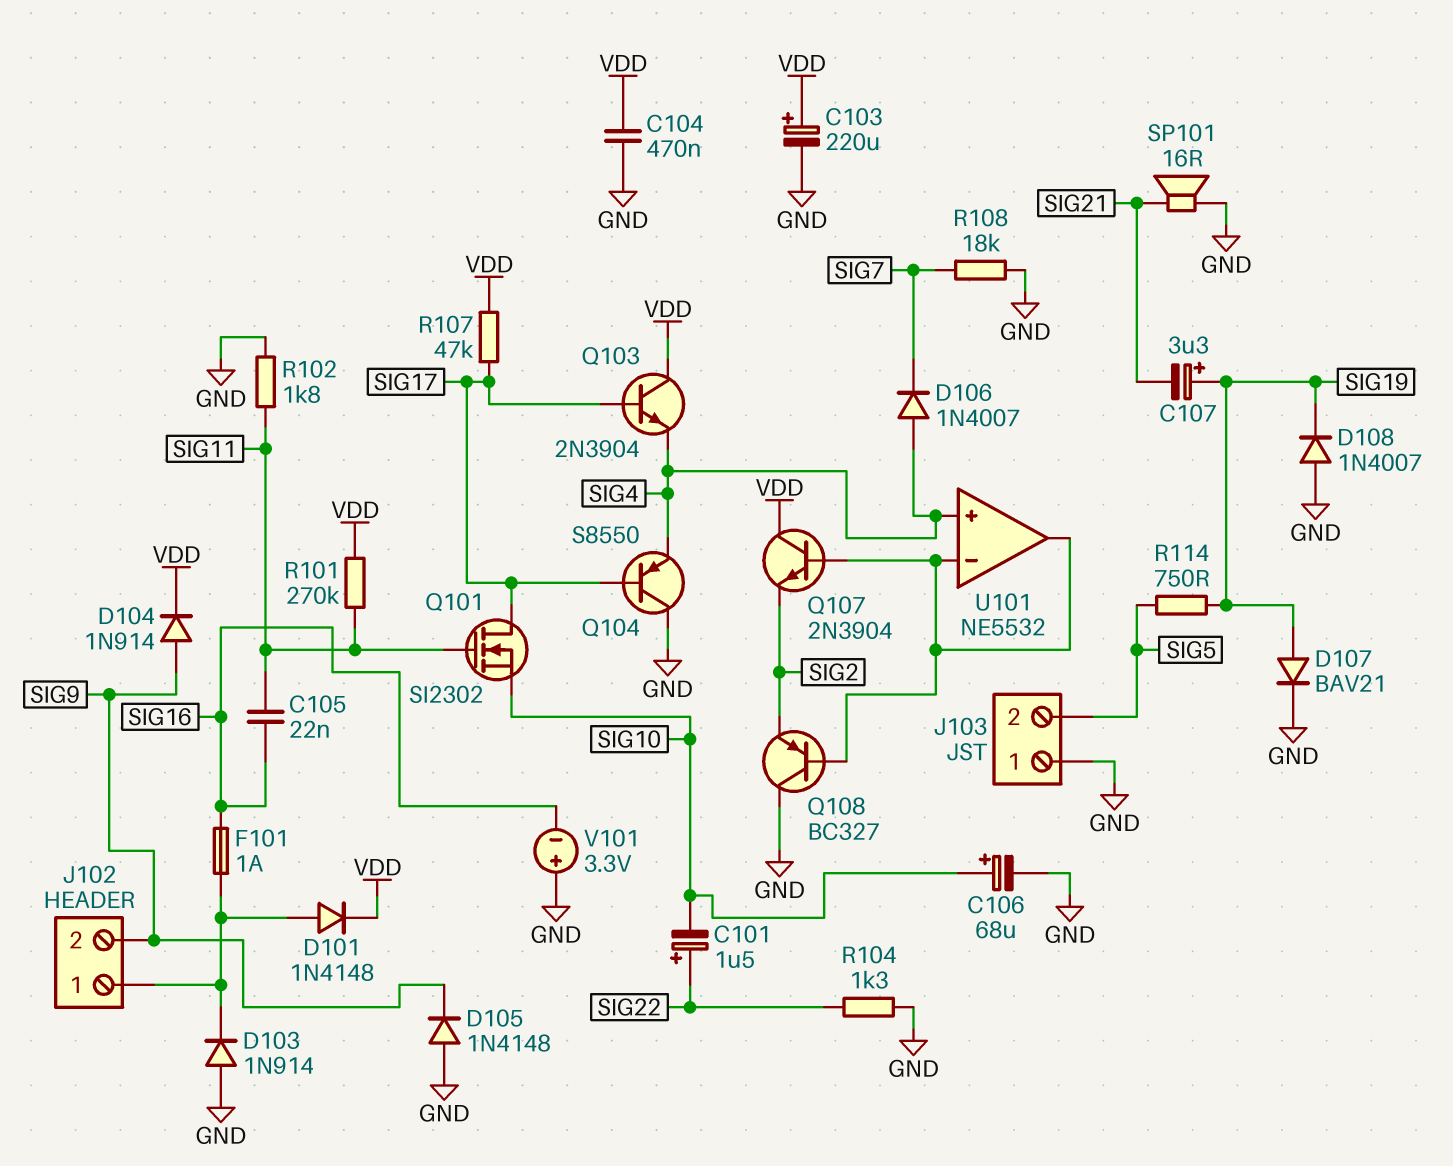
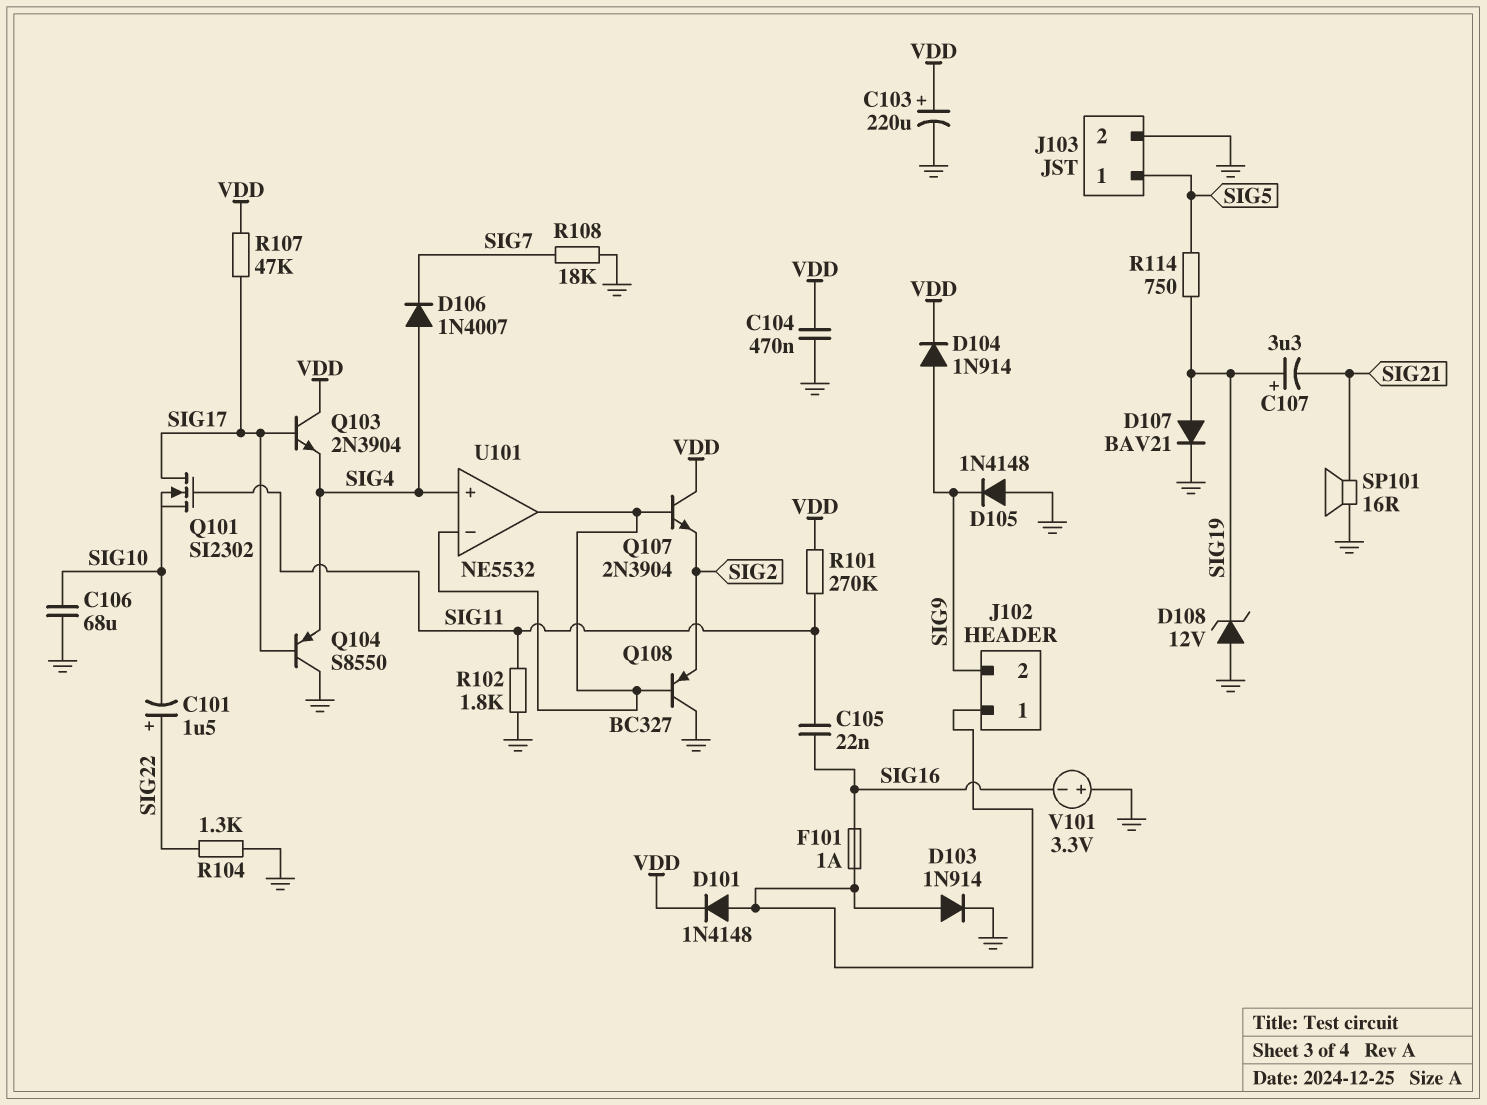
C106: 68uF (plus SIG10, minus GND) -> 68uF (GND, SIG10)
D103: diode 1N914 (A GND, K J102/1) -> diode 1N914 (A J102/1, K GND)
D108: diode 1N4007 (A GND, K SIG19) -> zener 12V (A GND, K SIG19)
J103 pin 1: GND -> SIG5
J103 pin 2: SIG5 -> GND

